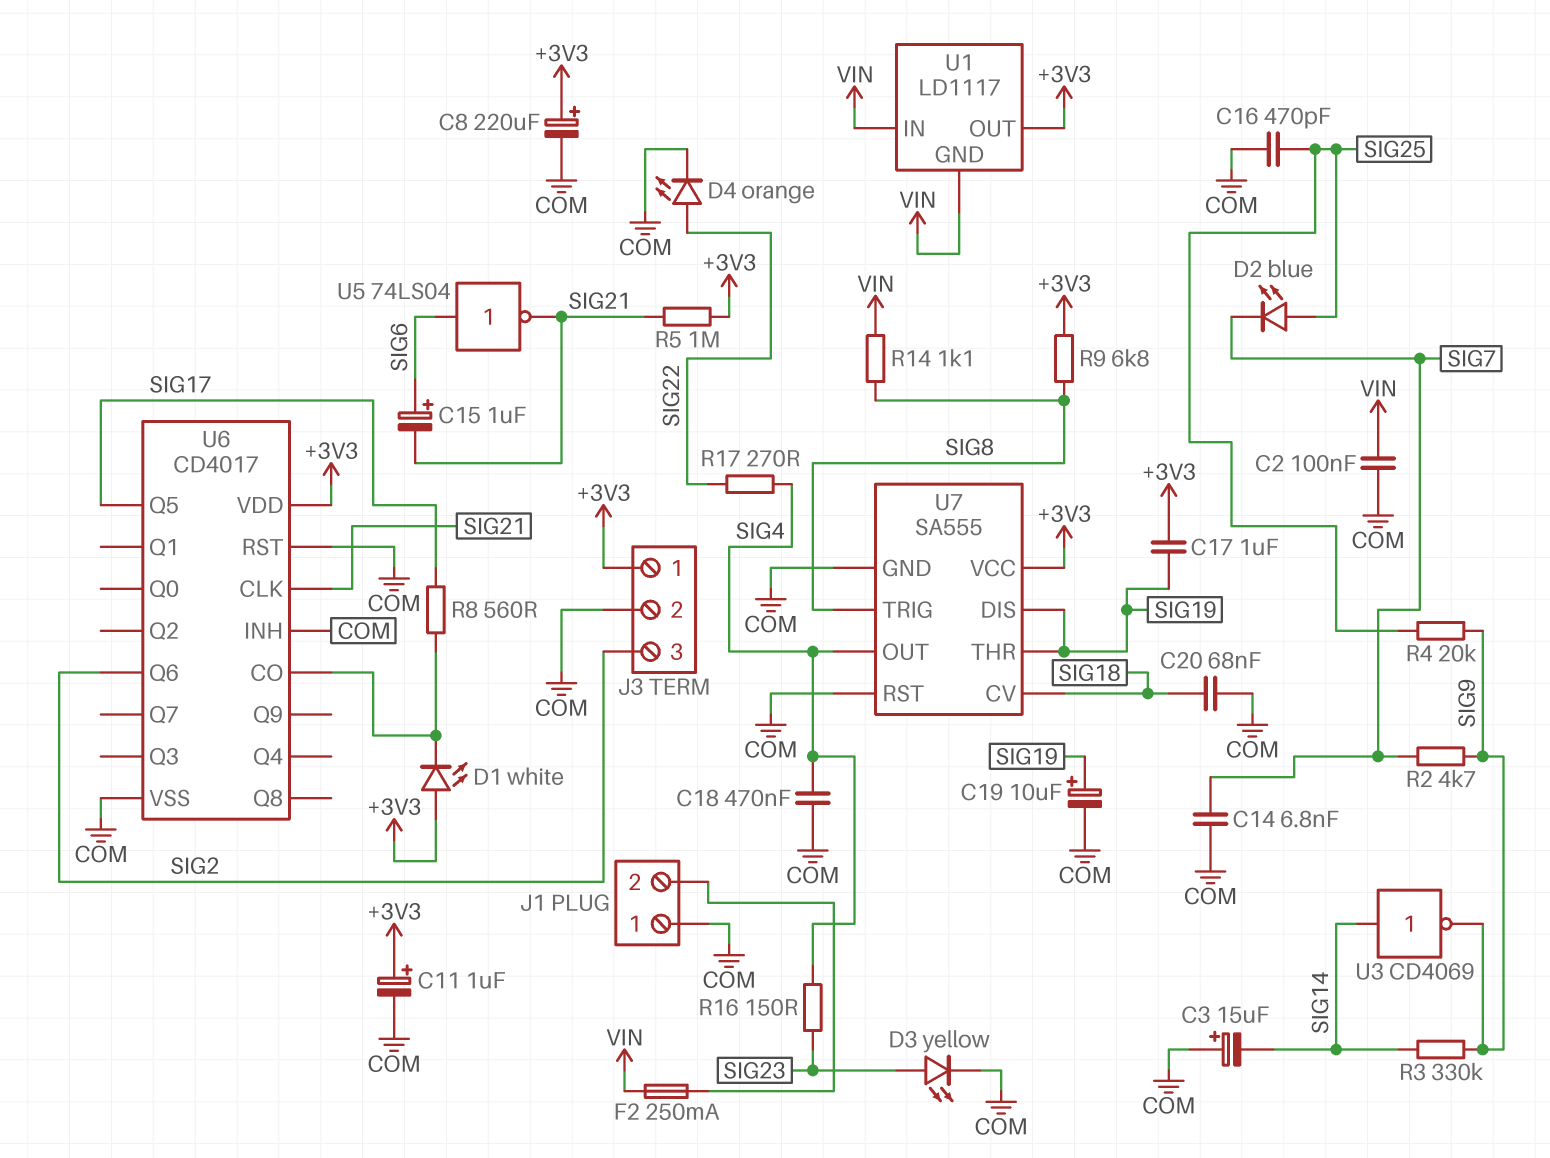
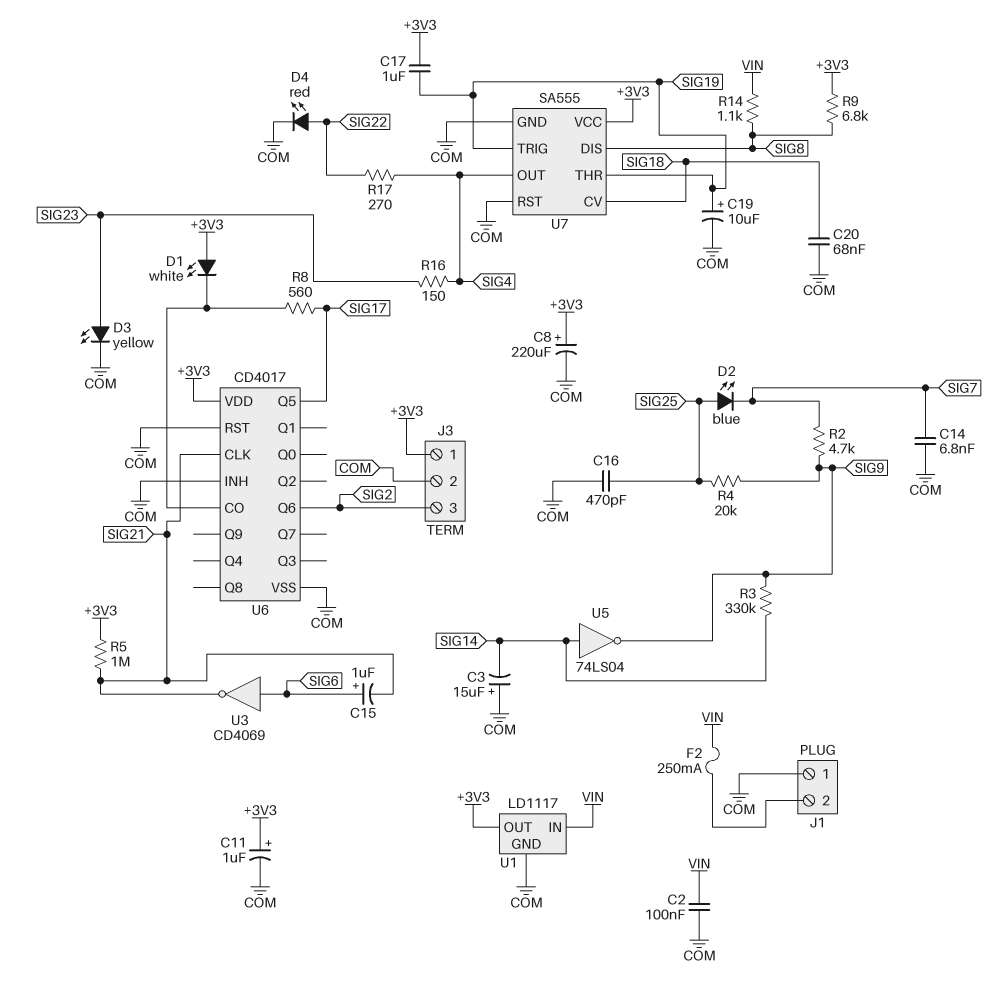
C18: 470nF (COM, SIG4) -> none
D4: LED orange (A SIG22, K COM) -> LED red (A SIG22, K COM)
U1 pin GND: VIN -> COM
U3: NOT CD4069 (in SIG14, out SIG9) -> NOT CD4069 (in SIG6, out SIG21)
U5: NOT 74LS04 (in SIG6, out SIG21) -> NOT 74LS04 (in SIG14, out SIG9)
U7 pin DIS: SIG19 -> SIG8
U7 pin TRIG: SIG8 -> SIG19

